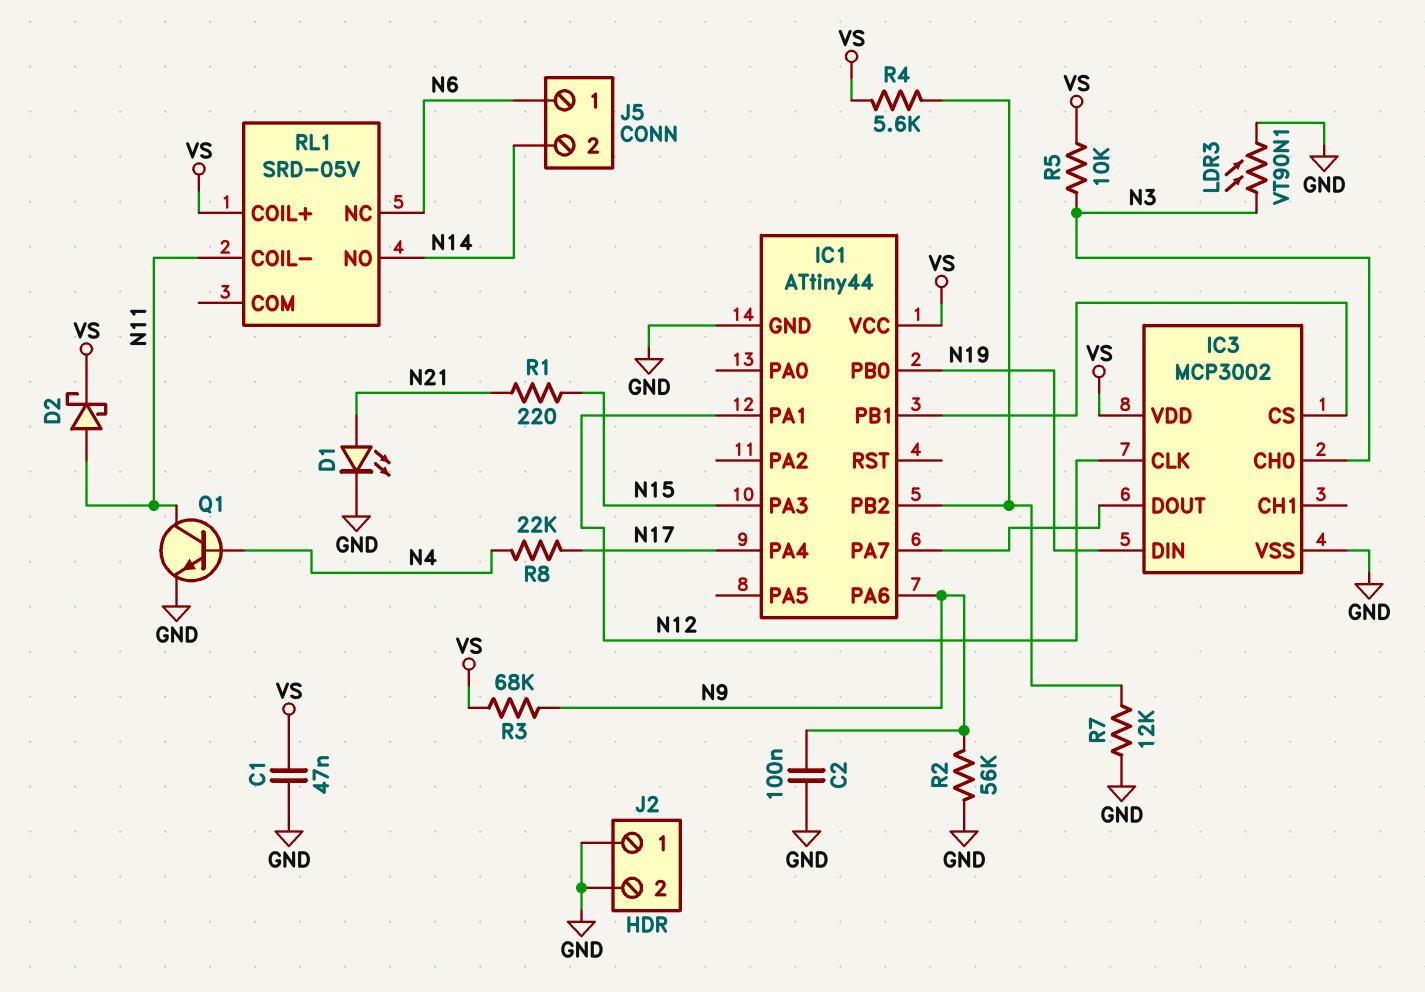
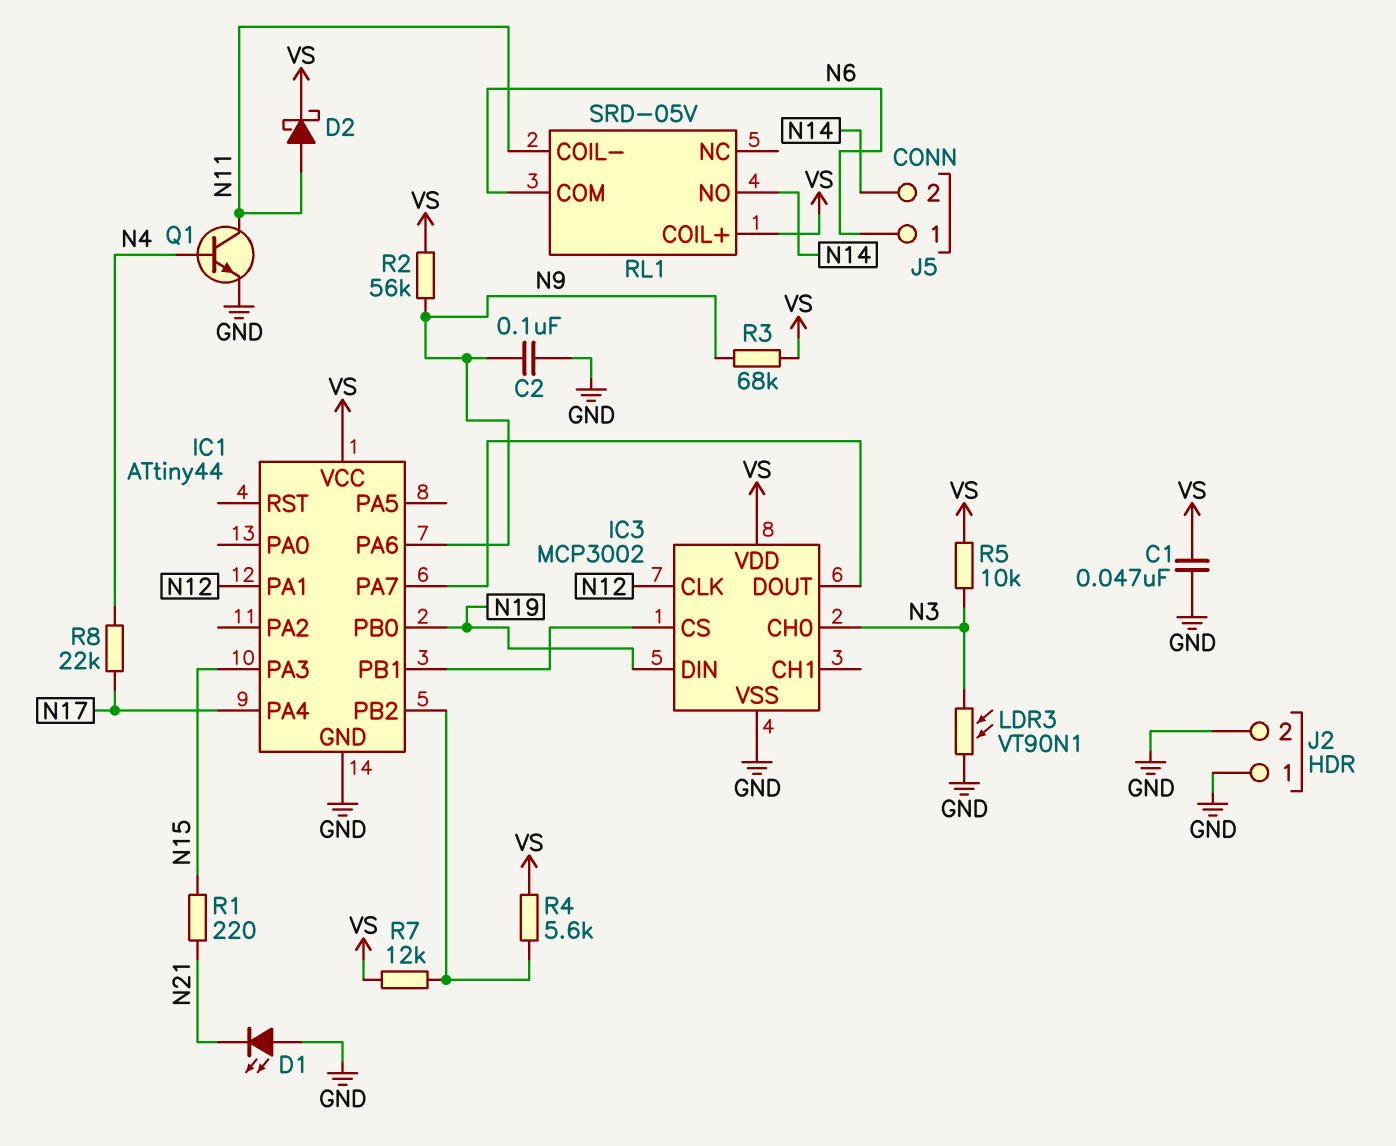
D1: LED (A N21, K GND) -> LED (A GND, K N21)
R2: 56k (GND, N9) -> 56k (N9, VS)
R7: 12k (GND, IC1/PB2) -> 12k (IC1/PB2, VS)
RL1 pin COM: none -> N6
RL1 pin NC: N6 -> none

